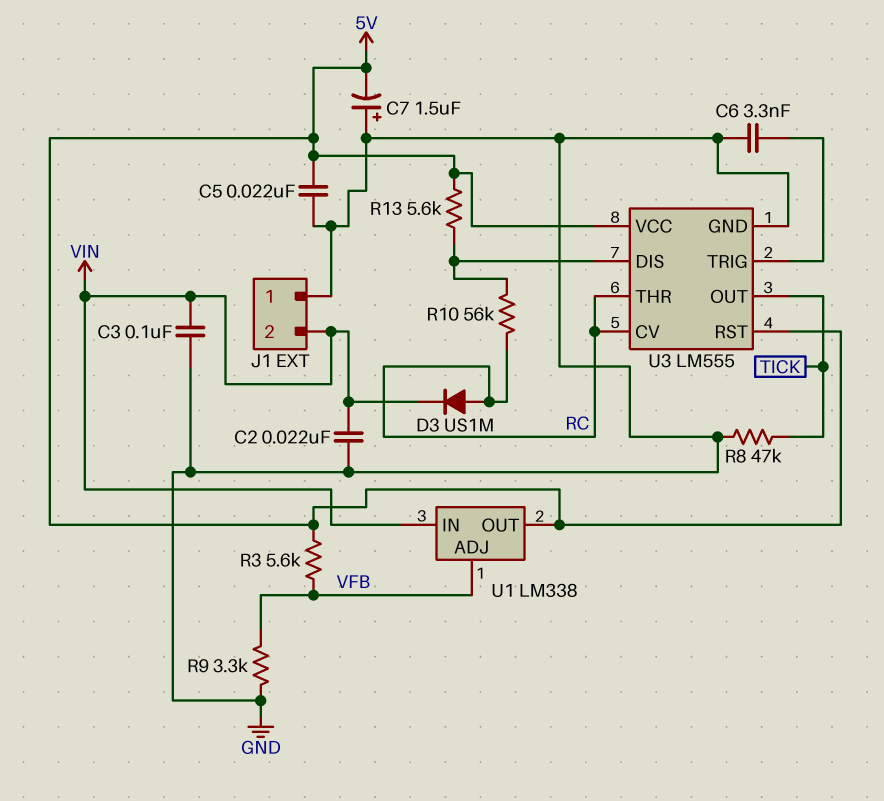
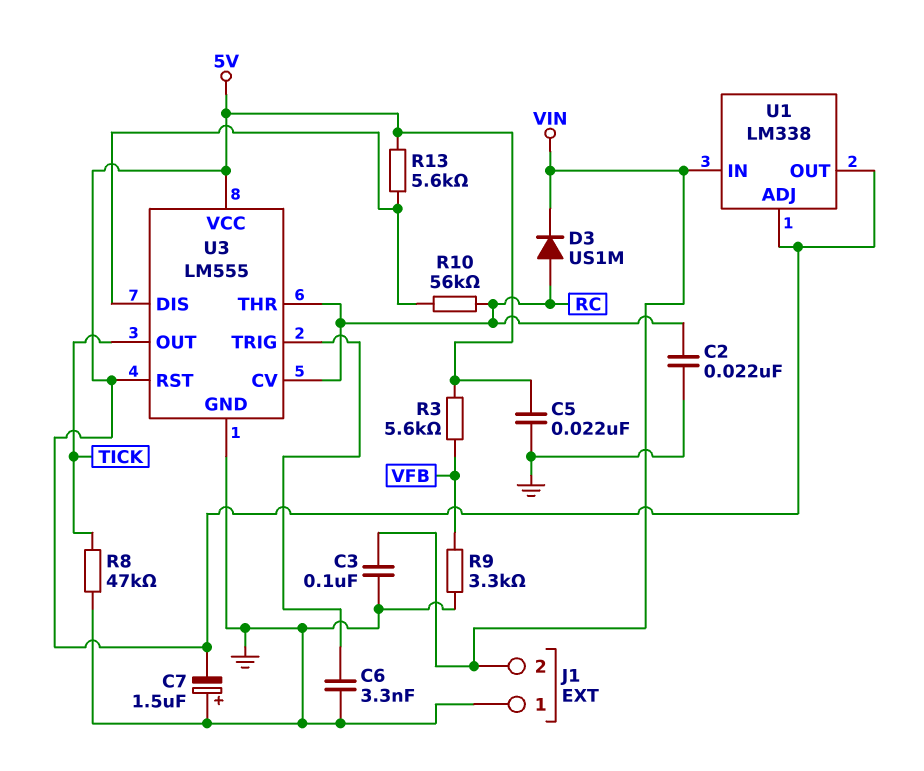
C2: 22nF (GND, VIN) -> 22nF (GND, RC)
U1 pin ADJ: VFB -> 5V

